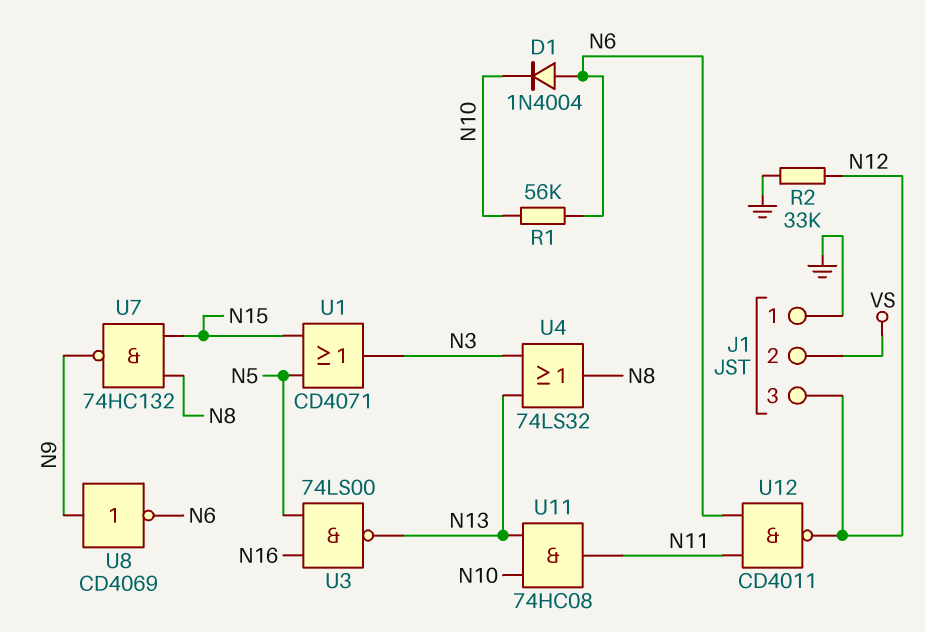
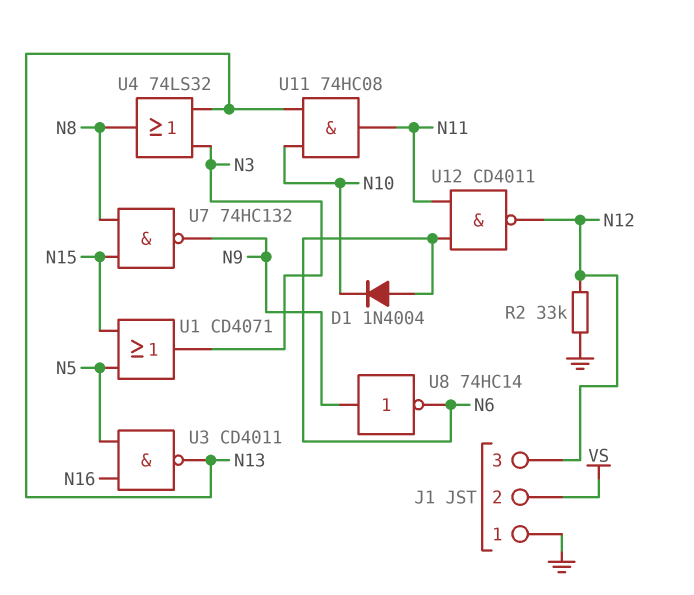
R1: 56k (N6, N10) -> none
U3: NAND 74LS00 (in N5, in N16, out N13) -> NAND CD4011 (in N5, in N16, out N13)
U8: NOT CD4069 (in N9, out N6) -> NOT 74HC14 (in N9, out N6)

